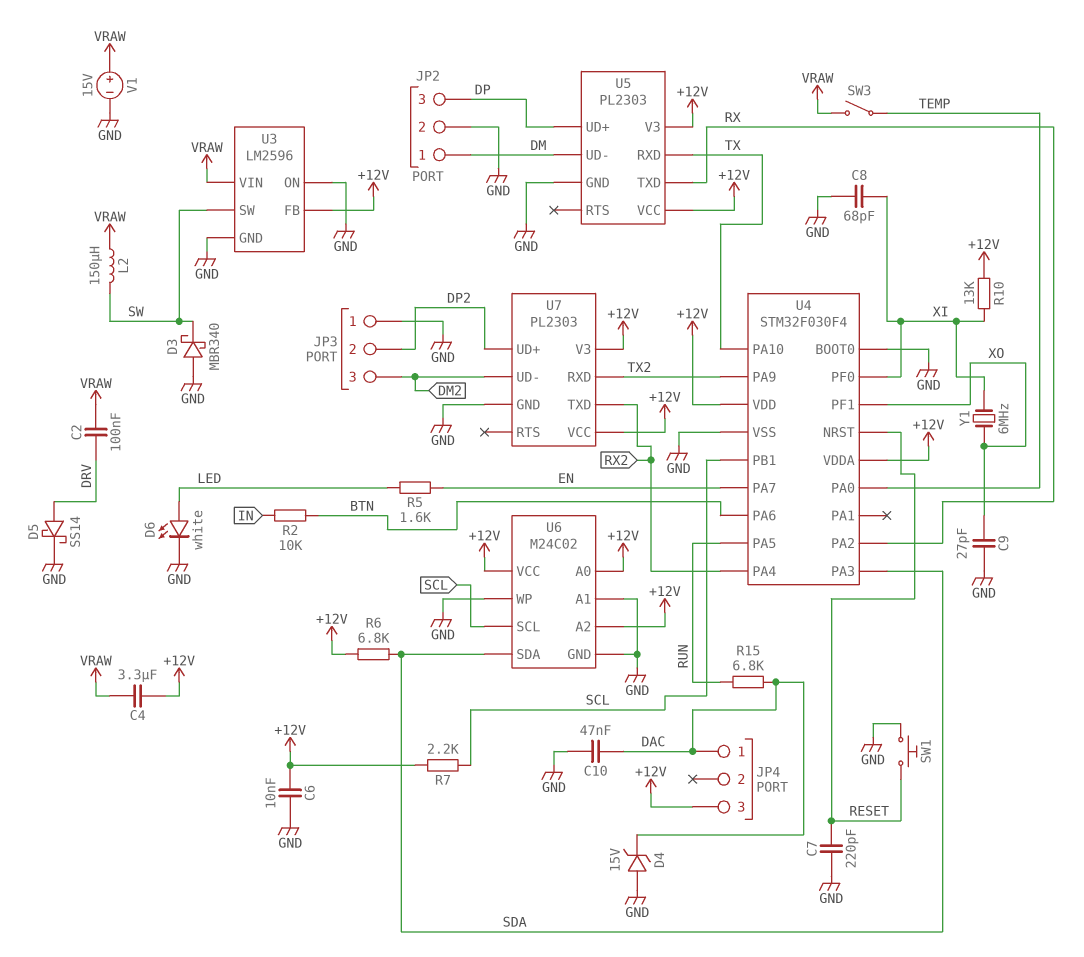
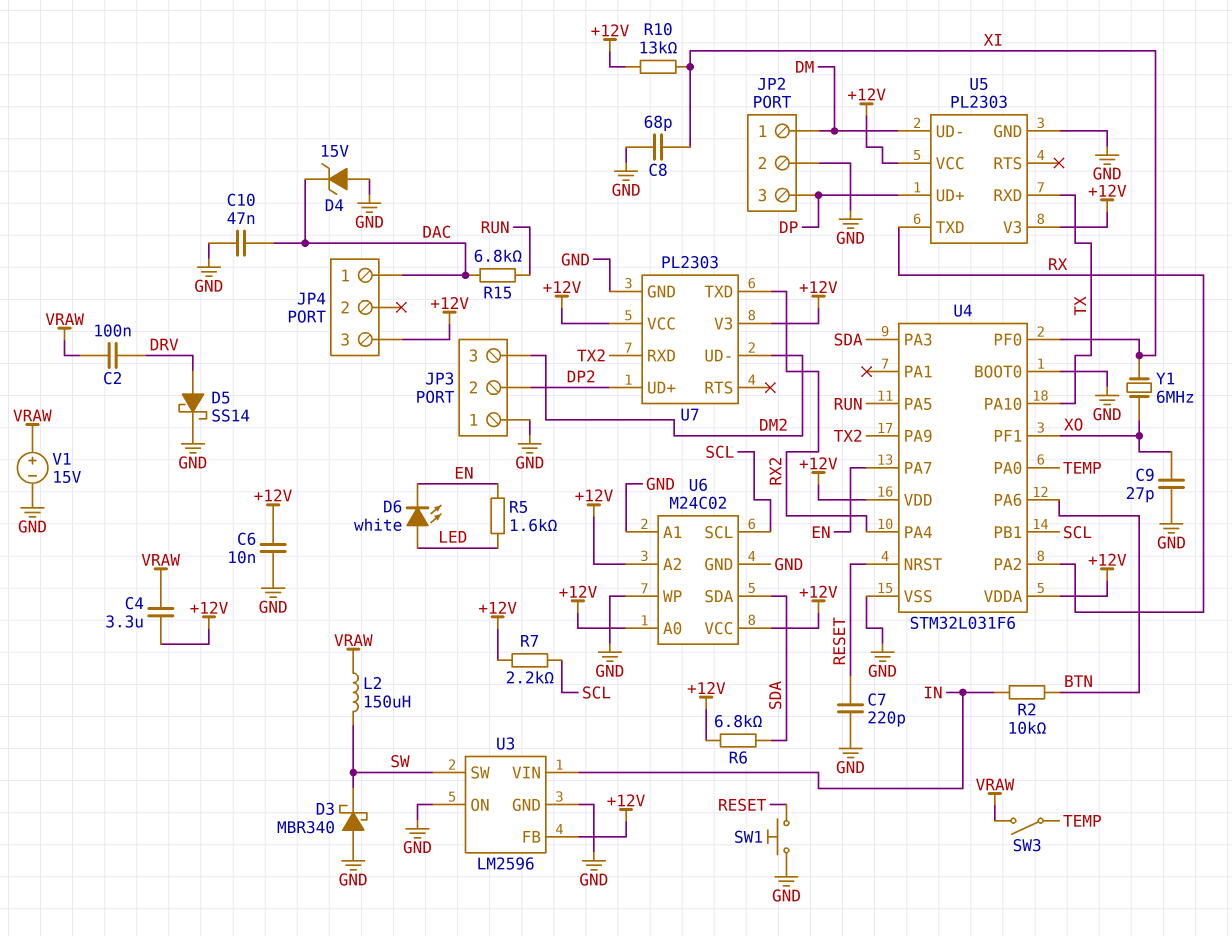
D6: LED white (A LED, K GND) -> LED white (A LED, K EN)
U3 pin VIN: VRAW -> IN
U4: STM32F030F4 -> STM32L031F6

